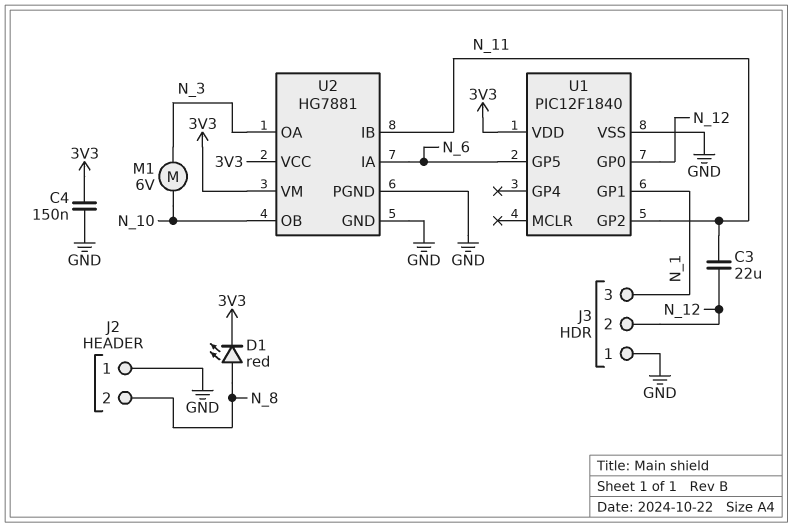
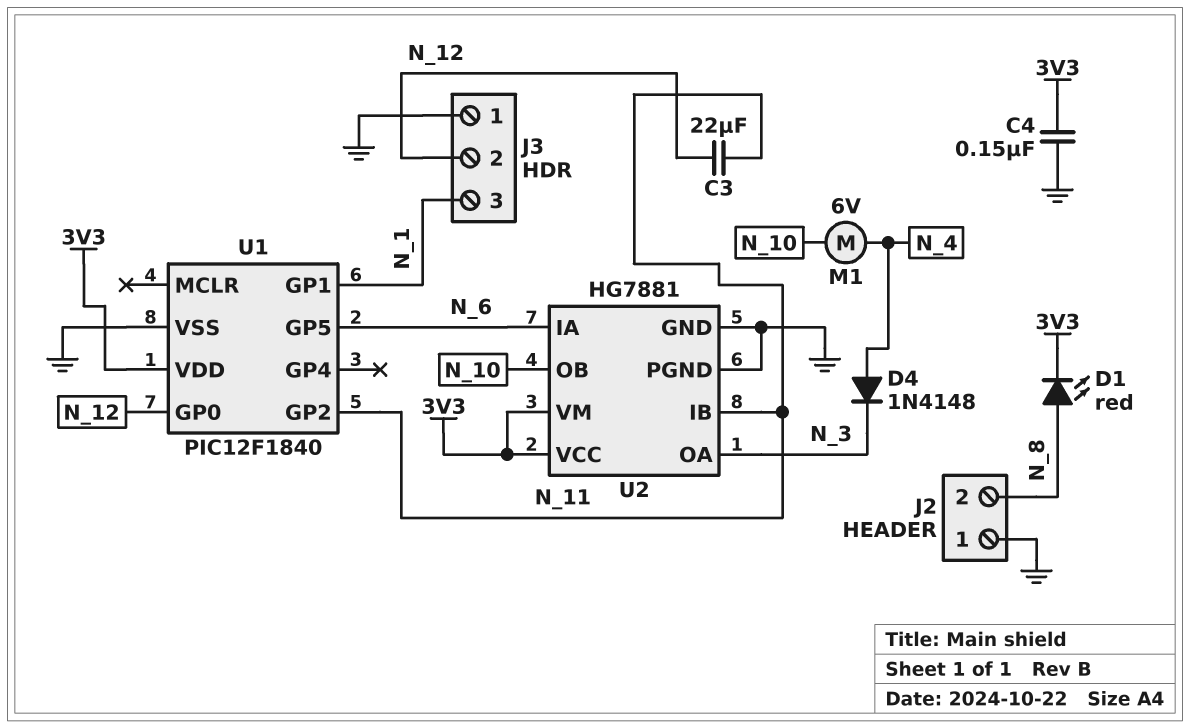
D4: none -> diode 1N4148 (A N_4, K N_3)
M1: motor 6V (N_3, N_10) -> motor 6V (N_4, N_10)

